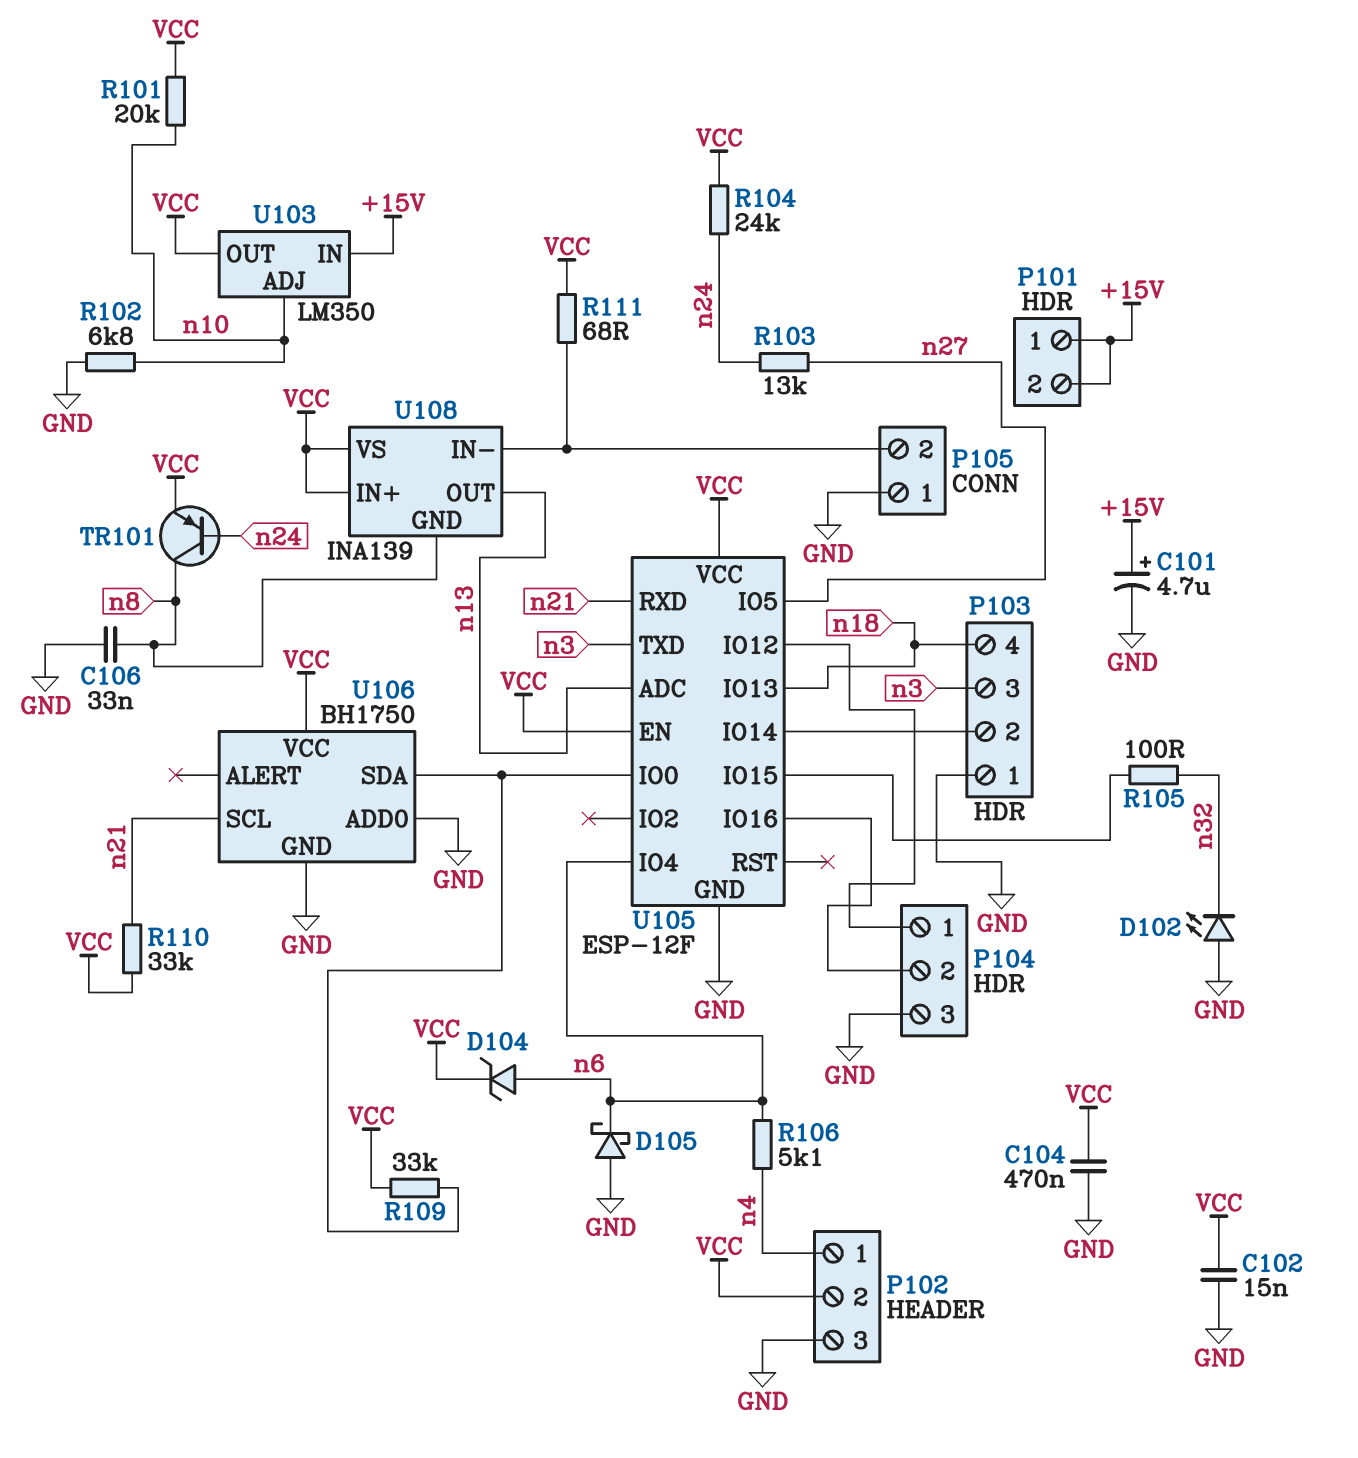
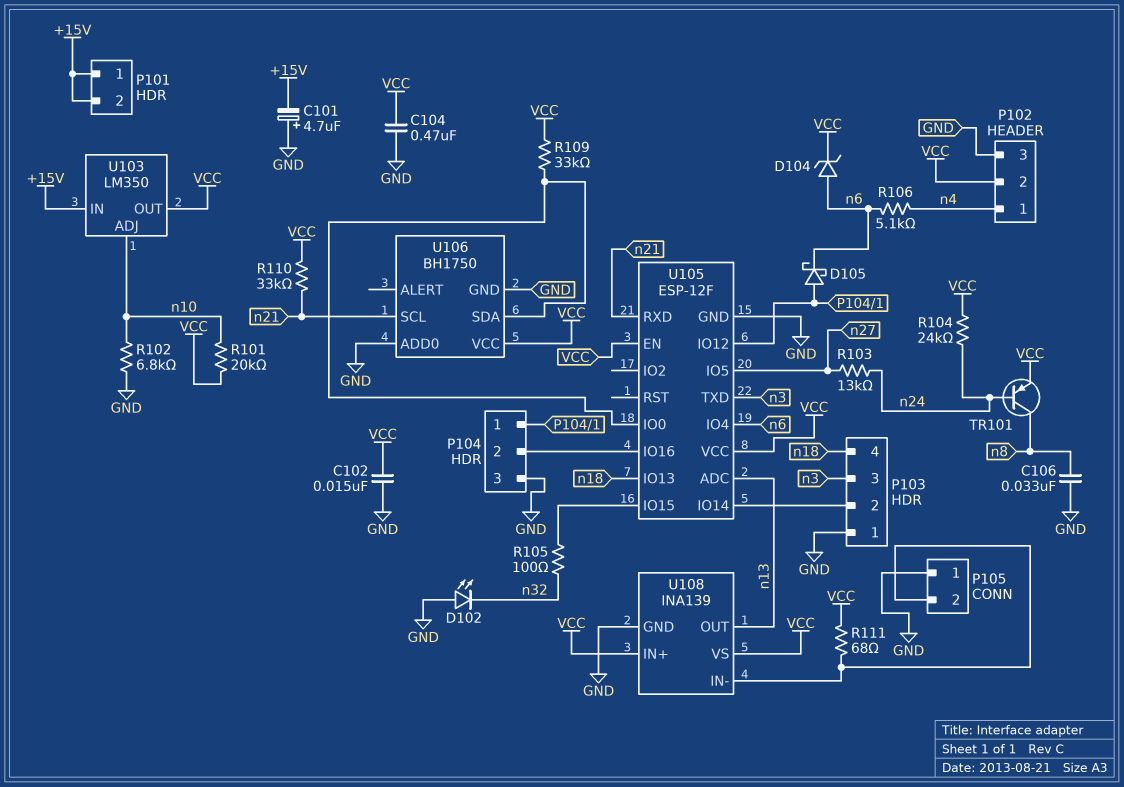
C101: 4.7uF (plus +15V, minus GND) -> 4.7uF (plus GND, minus +15V)
D105: schottky (A GND, K n6) -> schottky (A P104/1, K n6)
U108 pin GND: n8 -> GND

